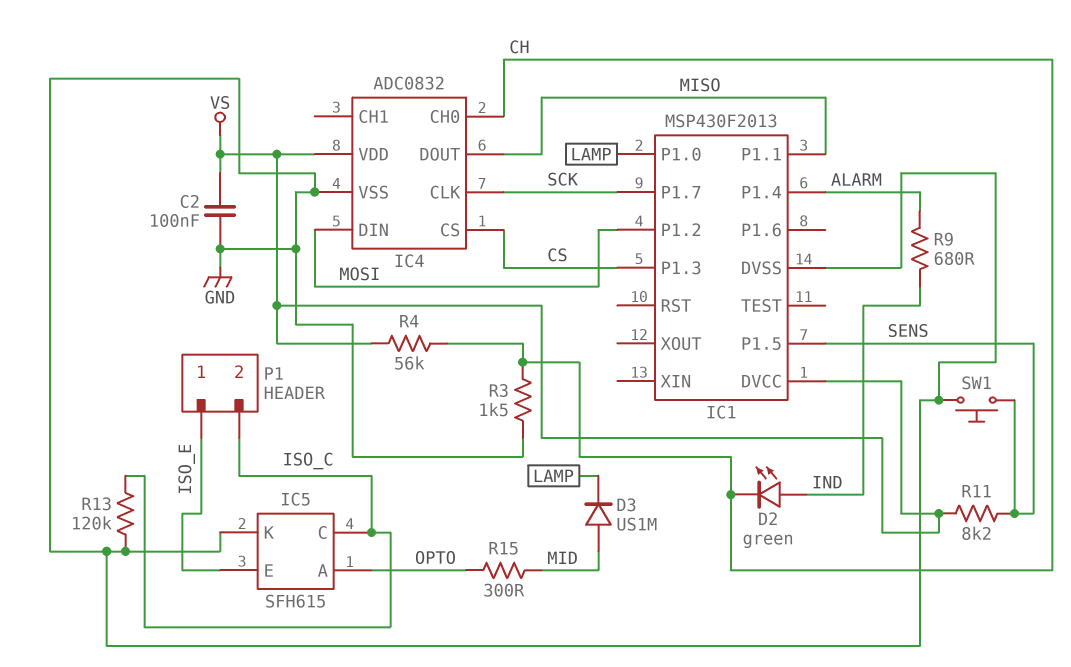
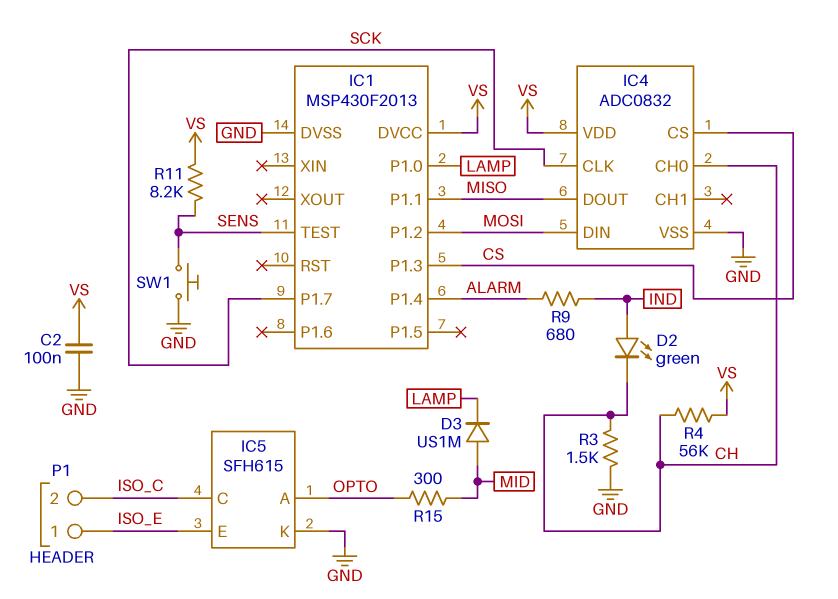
IC1 pin P1.5: SENS -> none
IC1 pin TEST: none -> SENS
R13: 120k (GND, ISO_C) -> none

